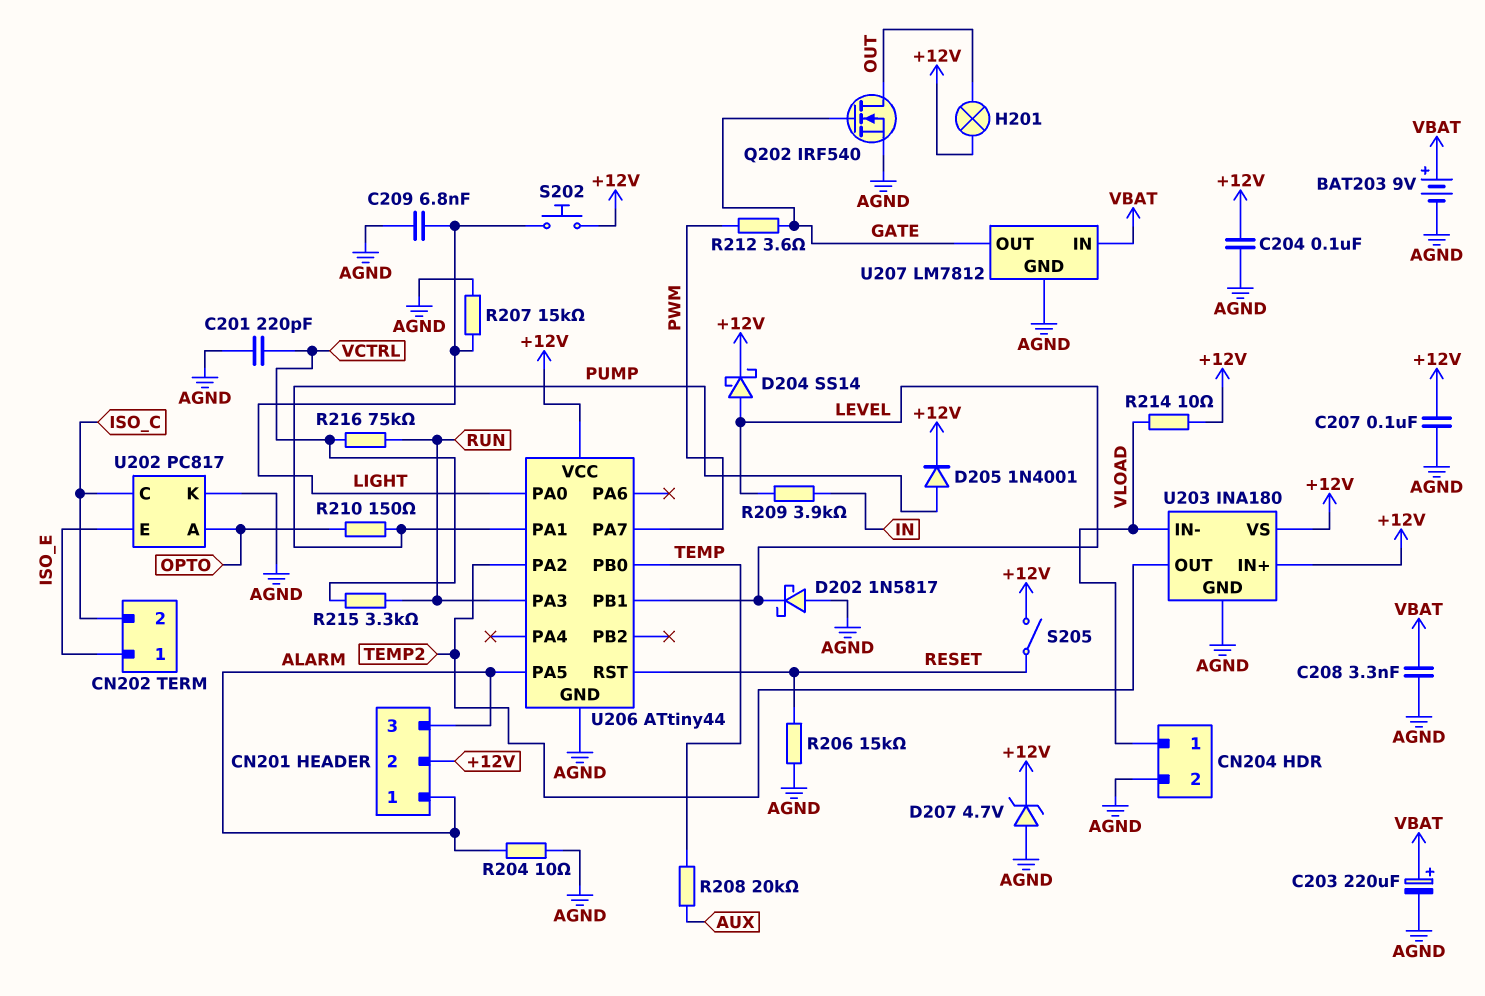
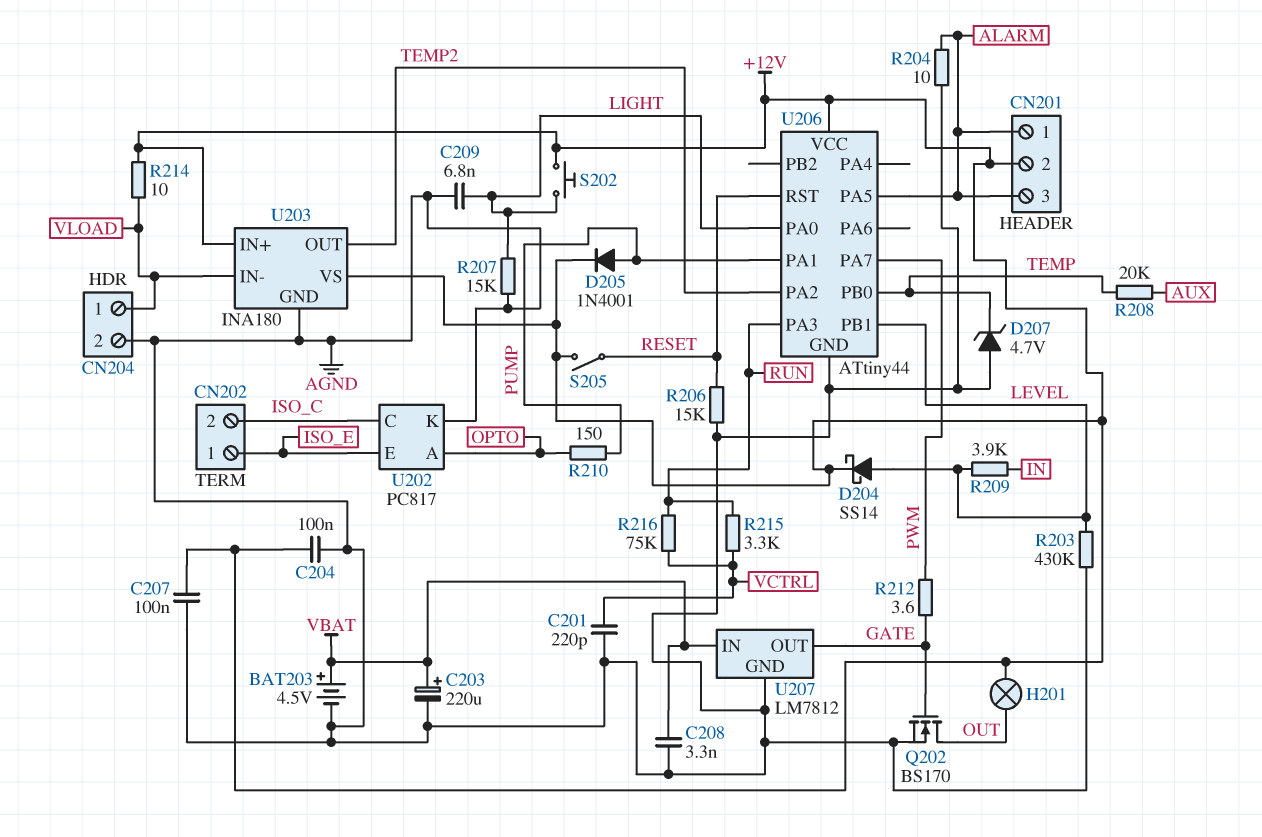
BAT203: 9V (plus VBAT, minus AGND) -> 4.5V (plus VBAT, minus AGND)
D202: schottky 1N5817 (A AGND, K LEVEL) -> none
D207: zener 4.7V (A AGND, K +12V) -> zener 4.7V (A AGND, K TEMP)
Q202: NMOS IRF540 (G GATE, D OUT, S AGND) -> NMOS BS170 (G GATE, D OUT, S AGND)
R203: none -> 430k (AGND, LEVEL)

